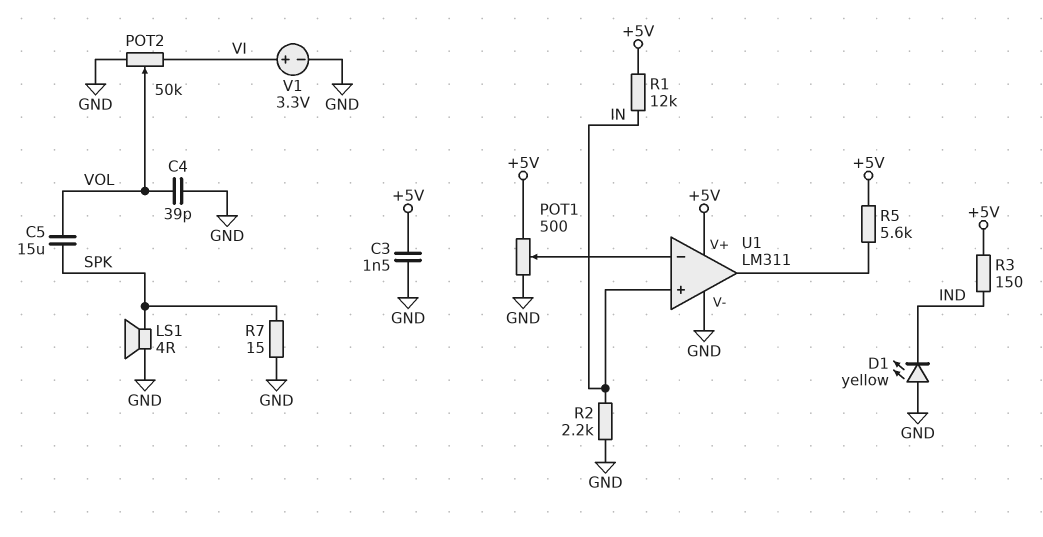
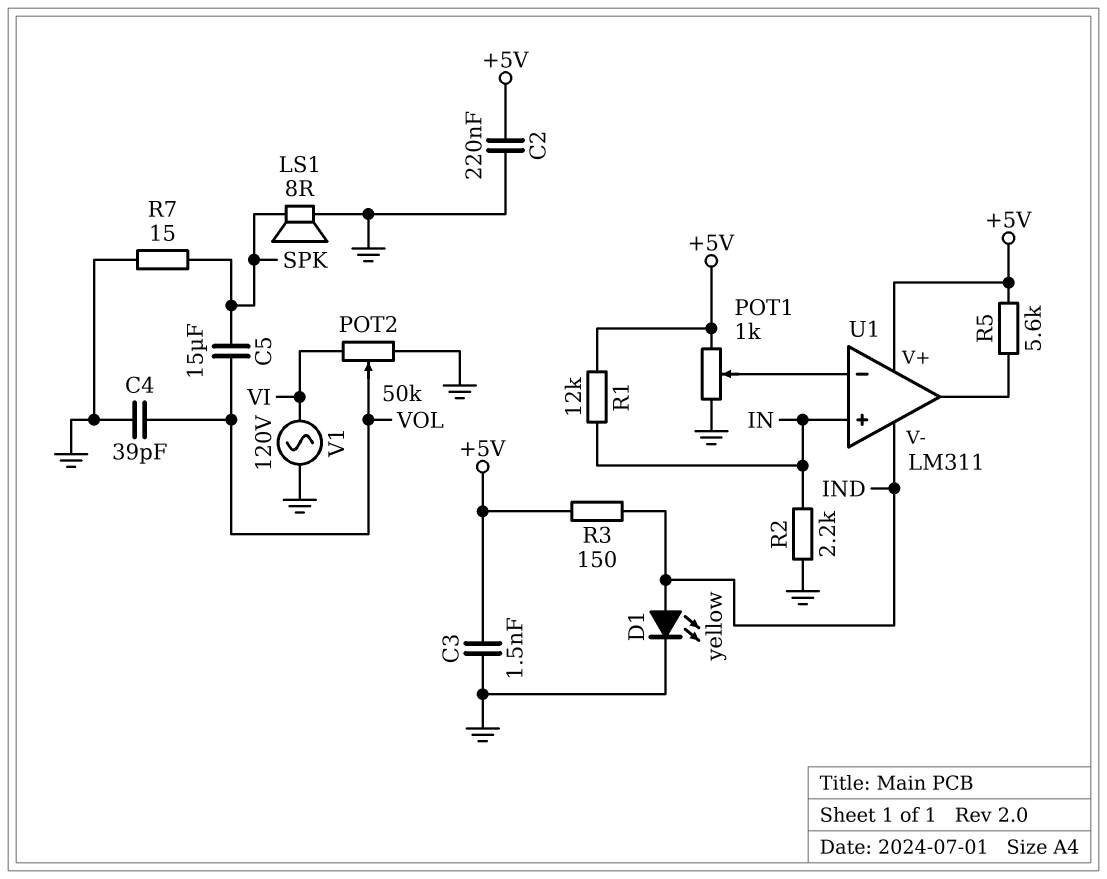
C2: none -> 220nF (+5V, GND)
D1: LED yellow (A GND, K IND) -> LED yellow (A IND, K GND)
LS1: speaker 4R (GND, SPK) -> speaker 8R (GND, SPK)
POT1: 500 (+5V, GND, wiper U1/in-) -> 1k (+5V, GND, wiper U1/in-)
U1 pin V-: GND -> IND
V1: 3.3V (plus VI, minus GND) -> AC 120V (GND, VI)

